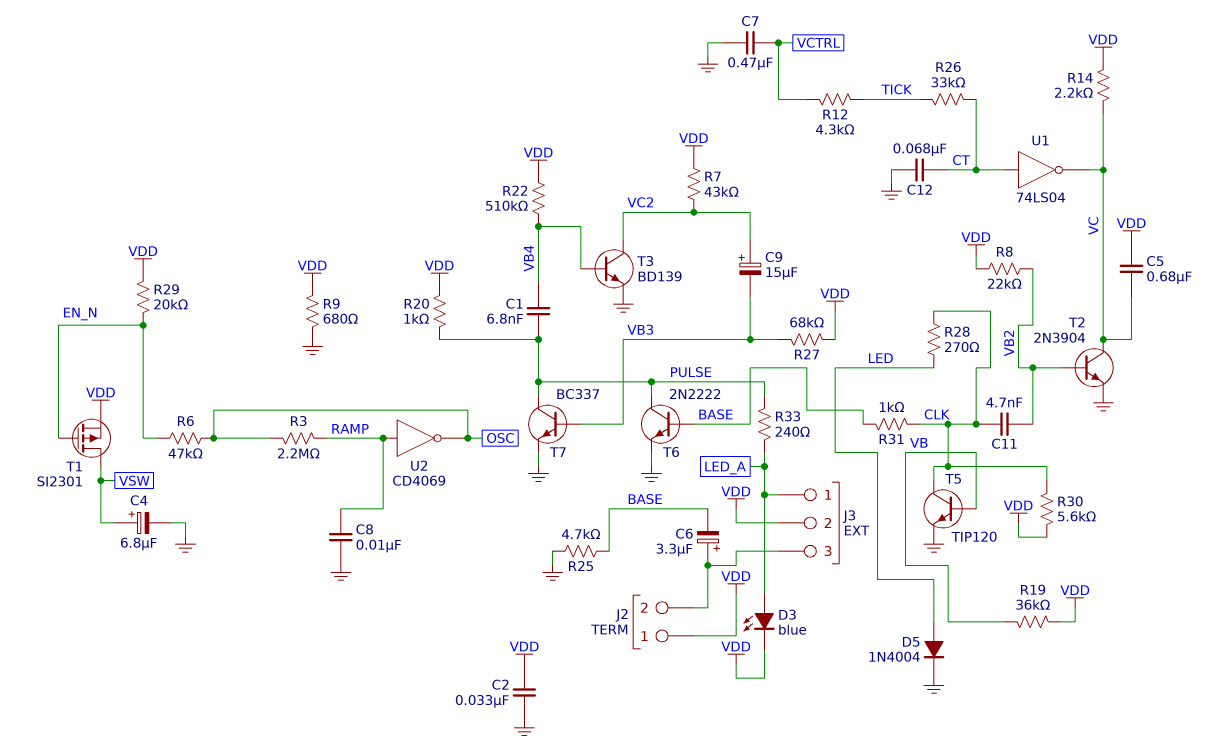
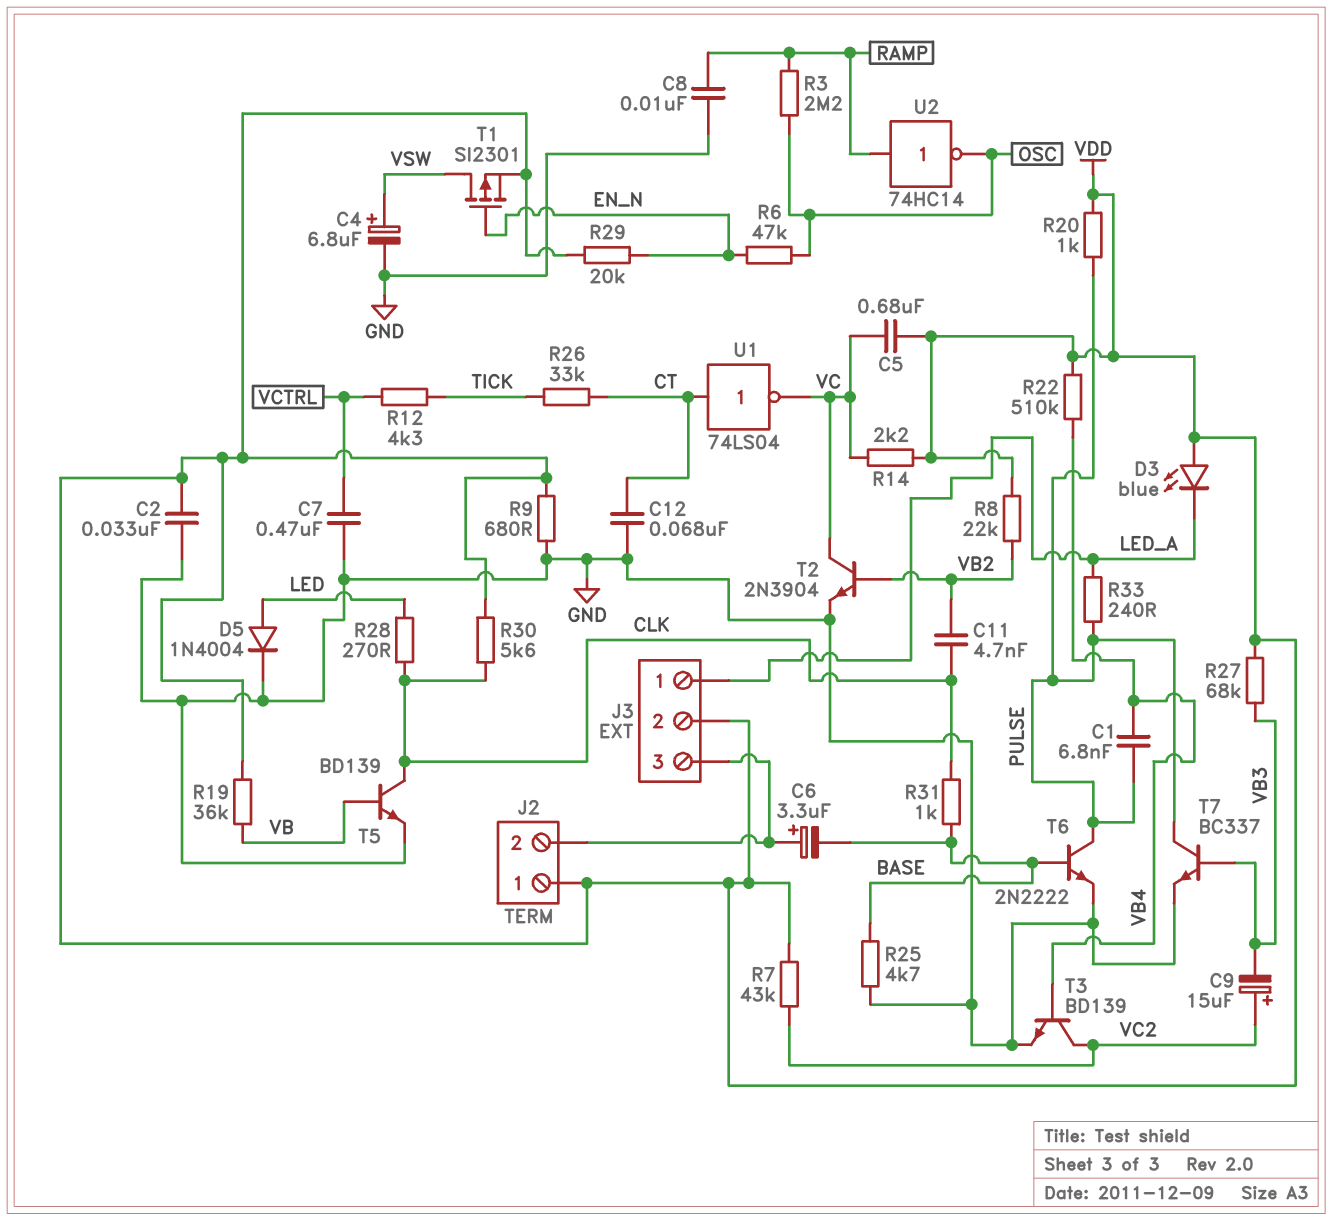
D3: LED blue (A LED_A, K VDD) -> LED blue (A VDD, K LED_A)
T5: NPN TIP120 (B VB, C CLK, E GND) -> NPN BD139 (B VB, C CLK, E GND)
U2: NOT CD4069 (in RAMP, out OSC) -> NOT 74HC14 (in RAMP, out OSC)

